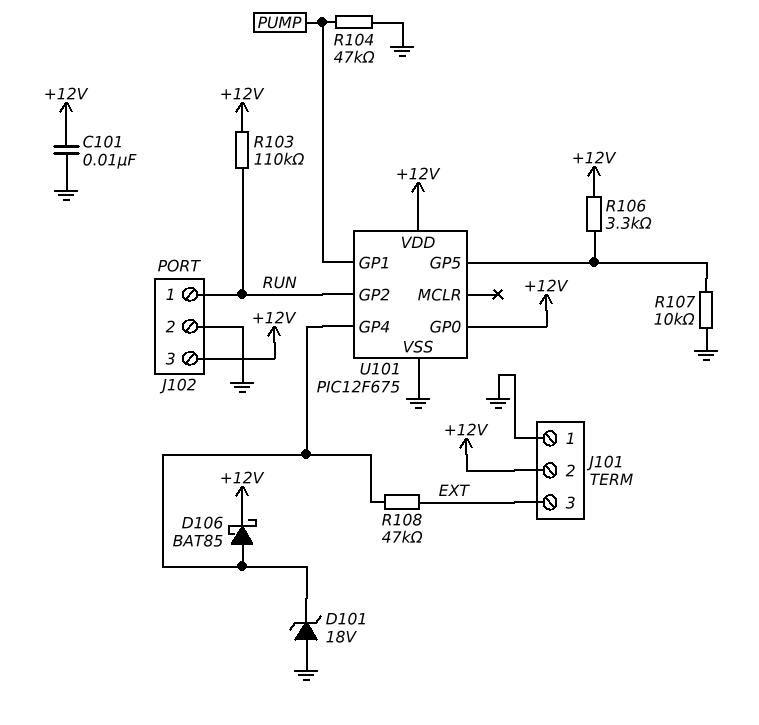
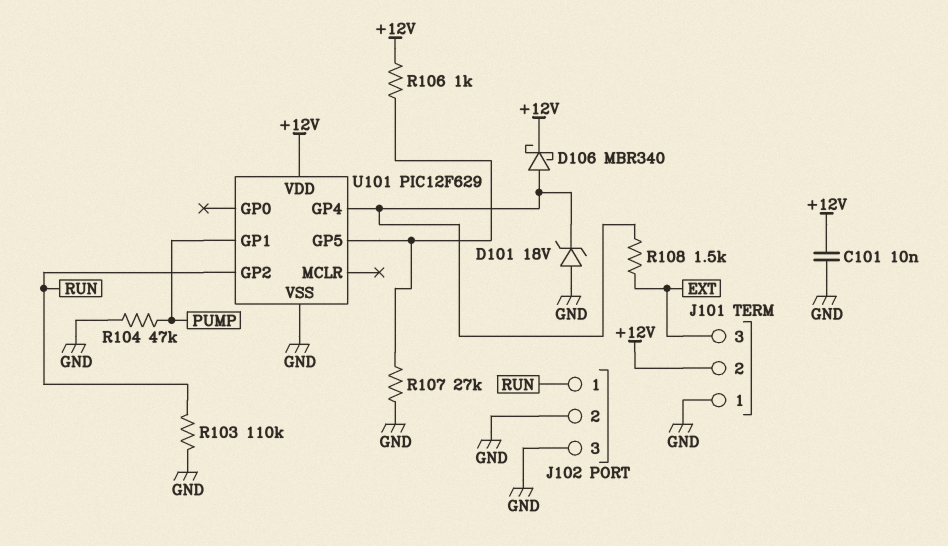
D106: schottky BAT85 (A U101/GP4, K +12V) -> schottky MBR340 (A U101/GP4, K +12V)
J102 pin 3: +12V -> GND
R103: 110k (+12V, RUN) -> 110k (GND, RUN)
R106: 3.3k (+12V, U101/GP5) -> 1k (+12V, U101/GP5)
R107: 10k (GND, U101/GP5) -> 27k (GND, U101/GP5)
R108: 47k (EXT, U101/GP4) -> 1.5k (EXT, U101/GP4)
U101: PIC12F675 -> PIC12F629
U101 pin GP0: +12V -> none

